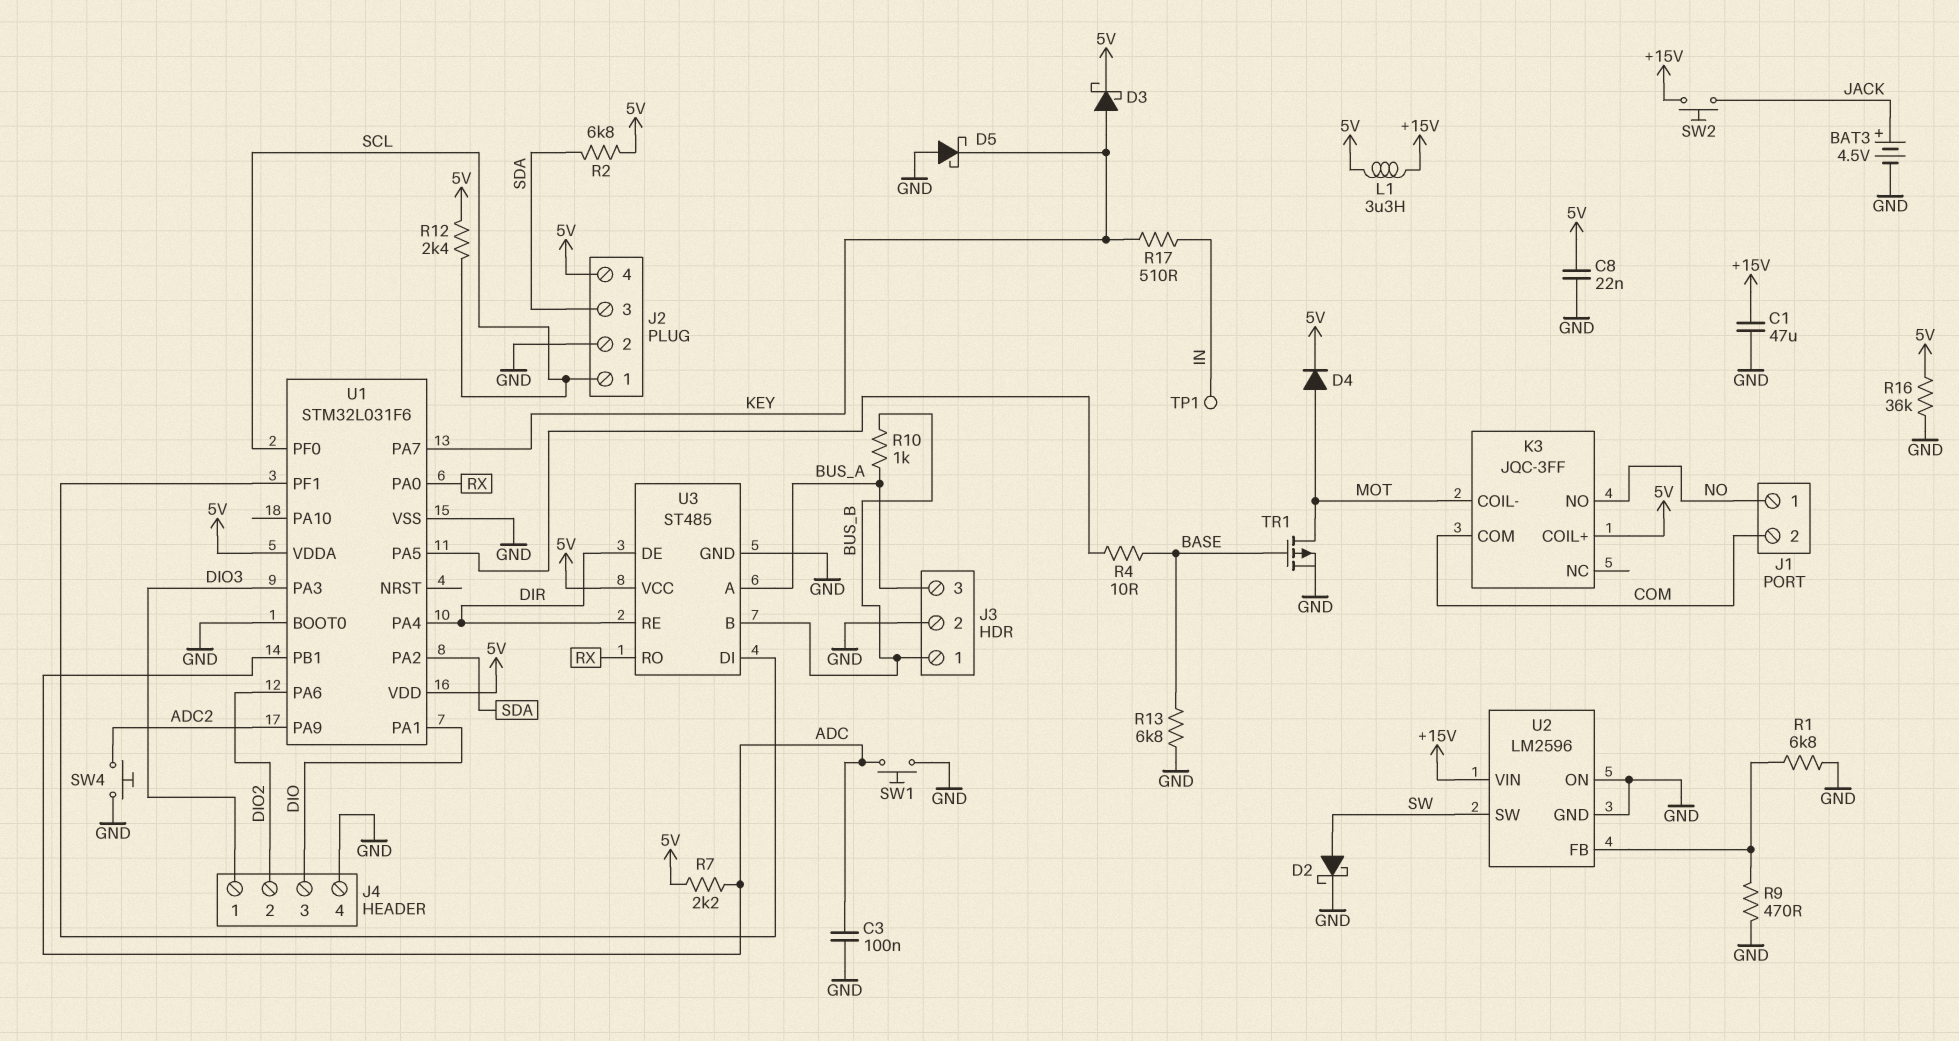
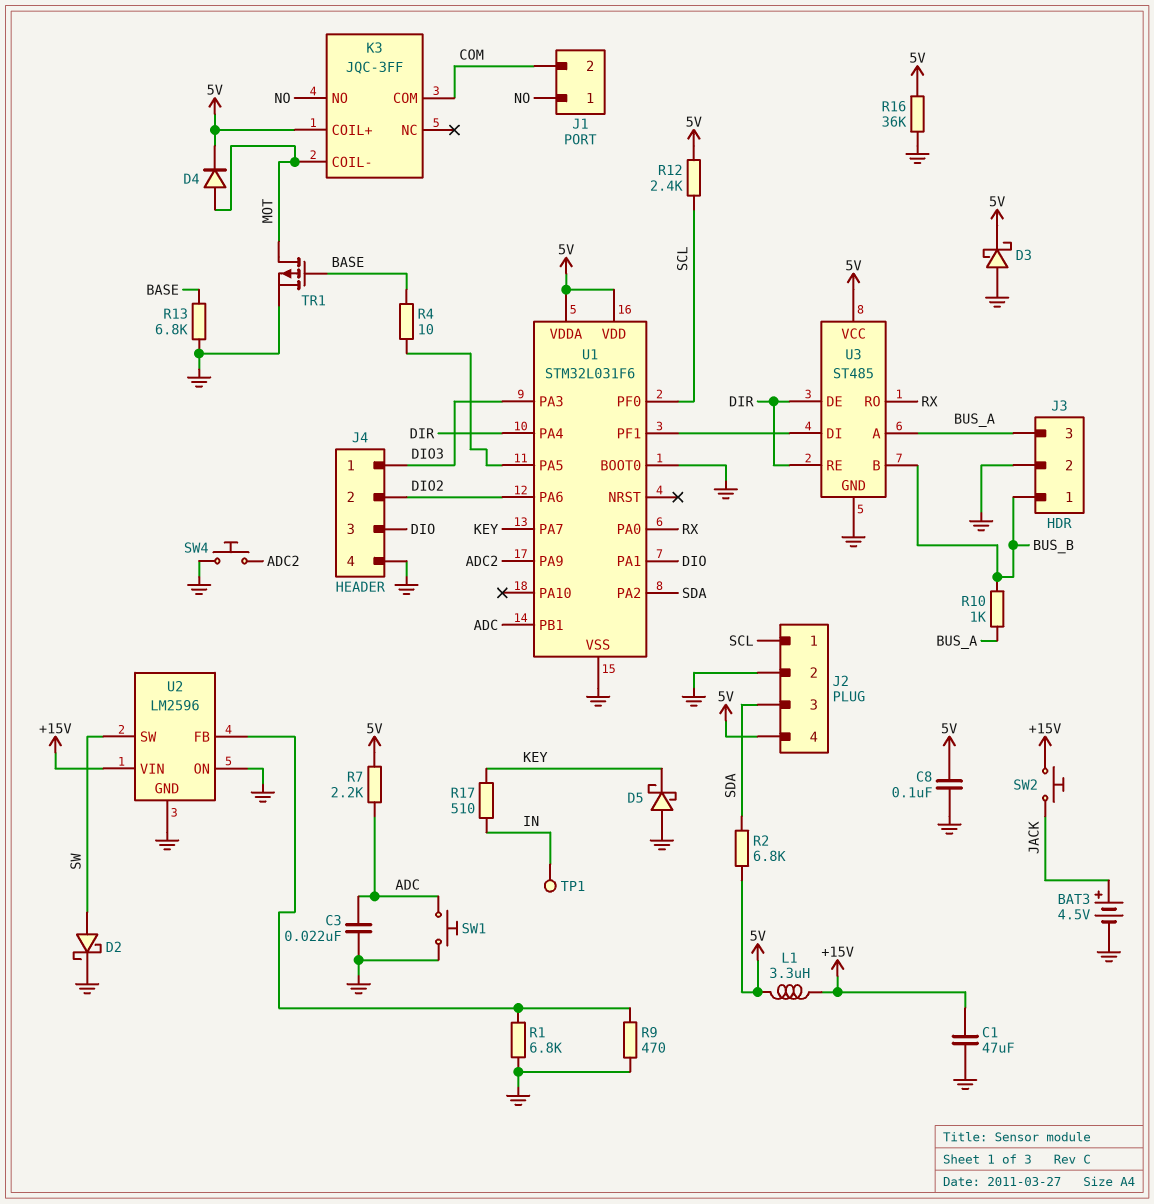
C3: 100nF (ADC, GND) -> 22nF (ADC, GND)
C8: 22nF (5V, GND) -> 100nF (5V, GND)
D3: schottky (A KEY, K 5V) -> schottky (A GND, K 5V)

